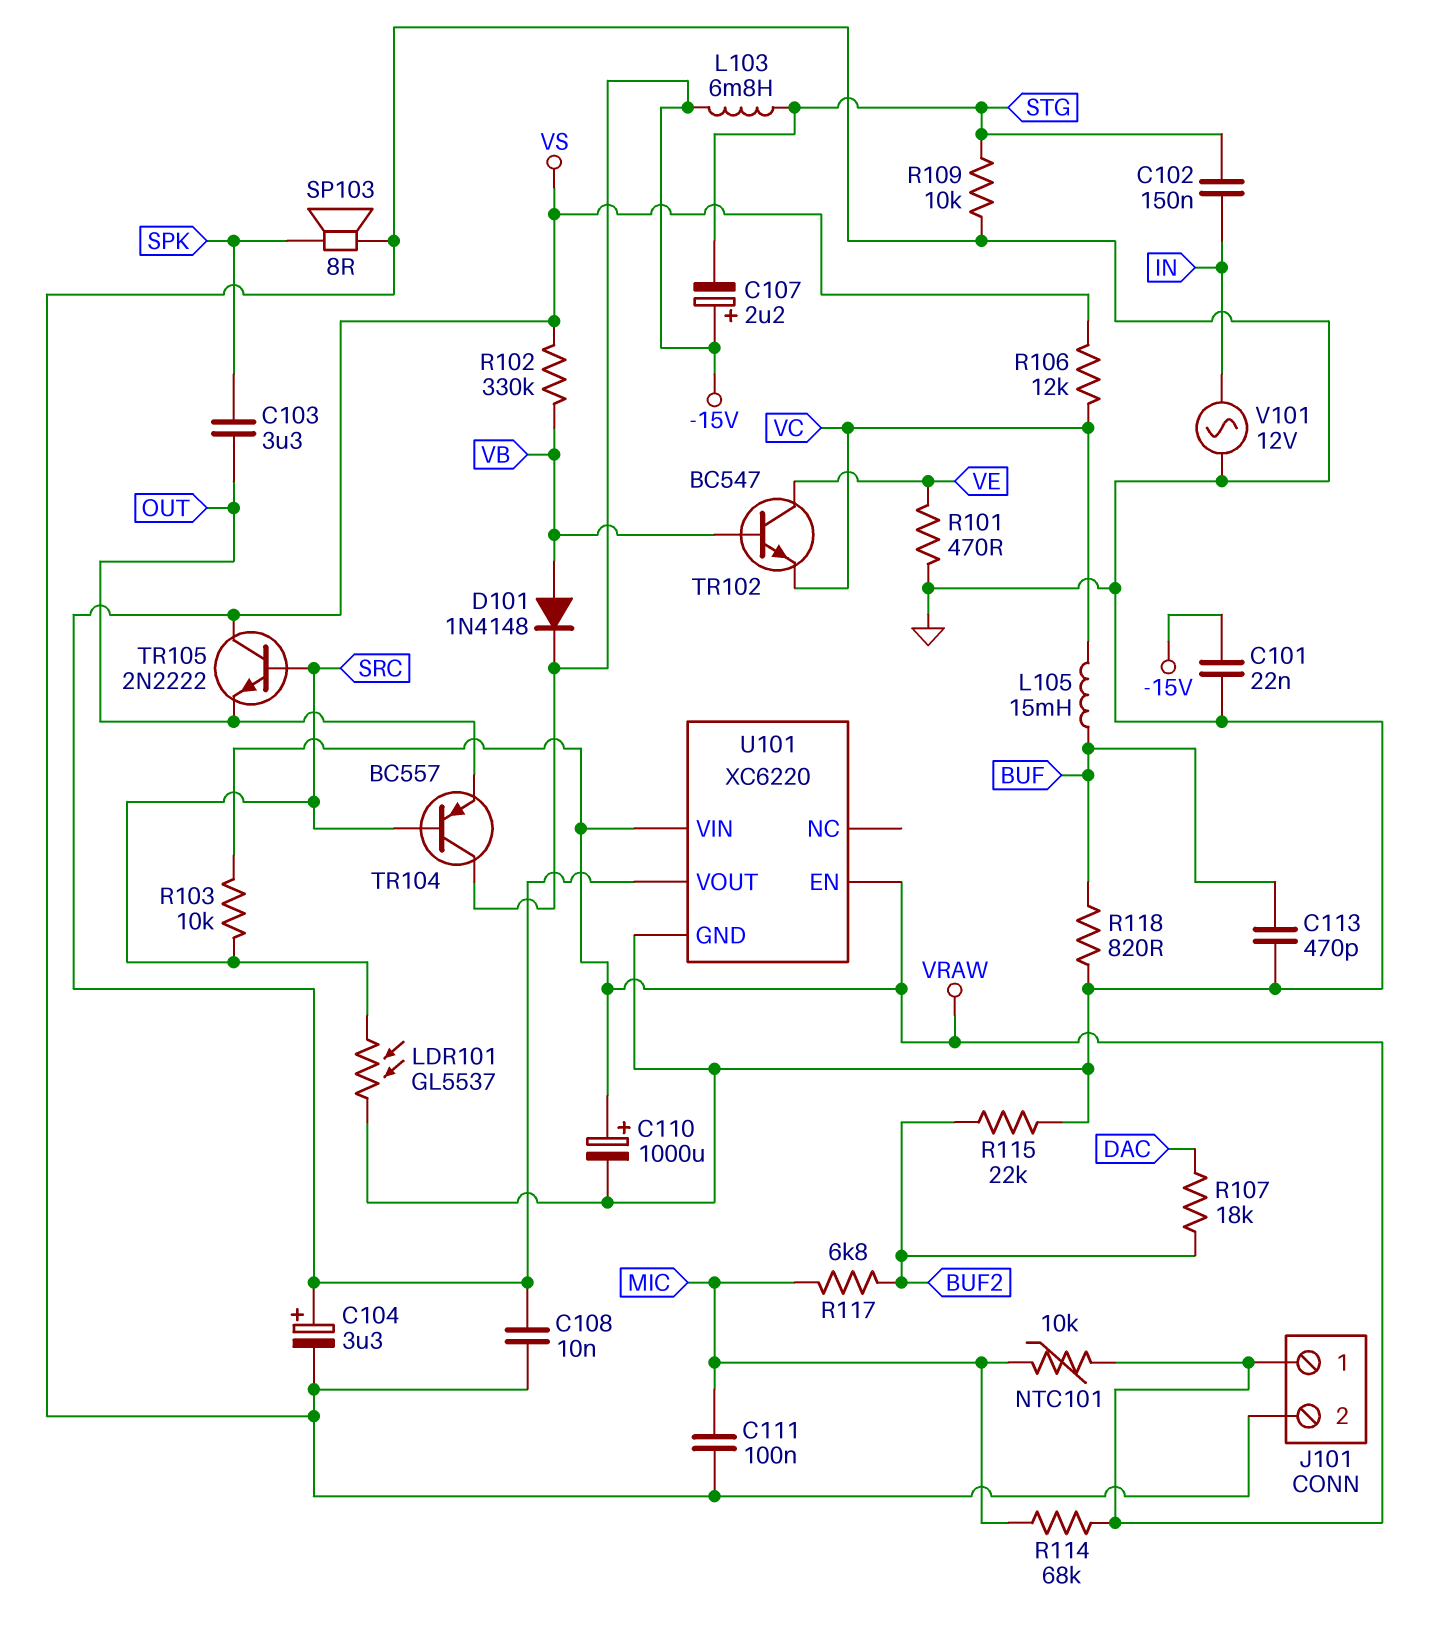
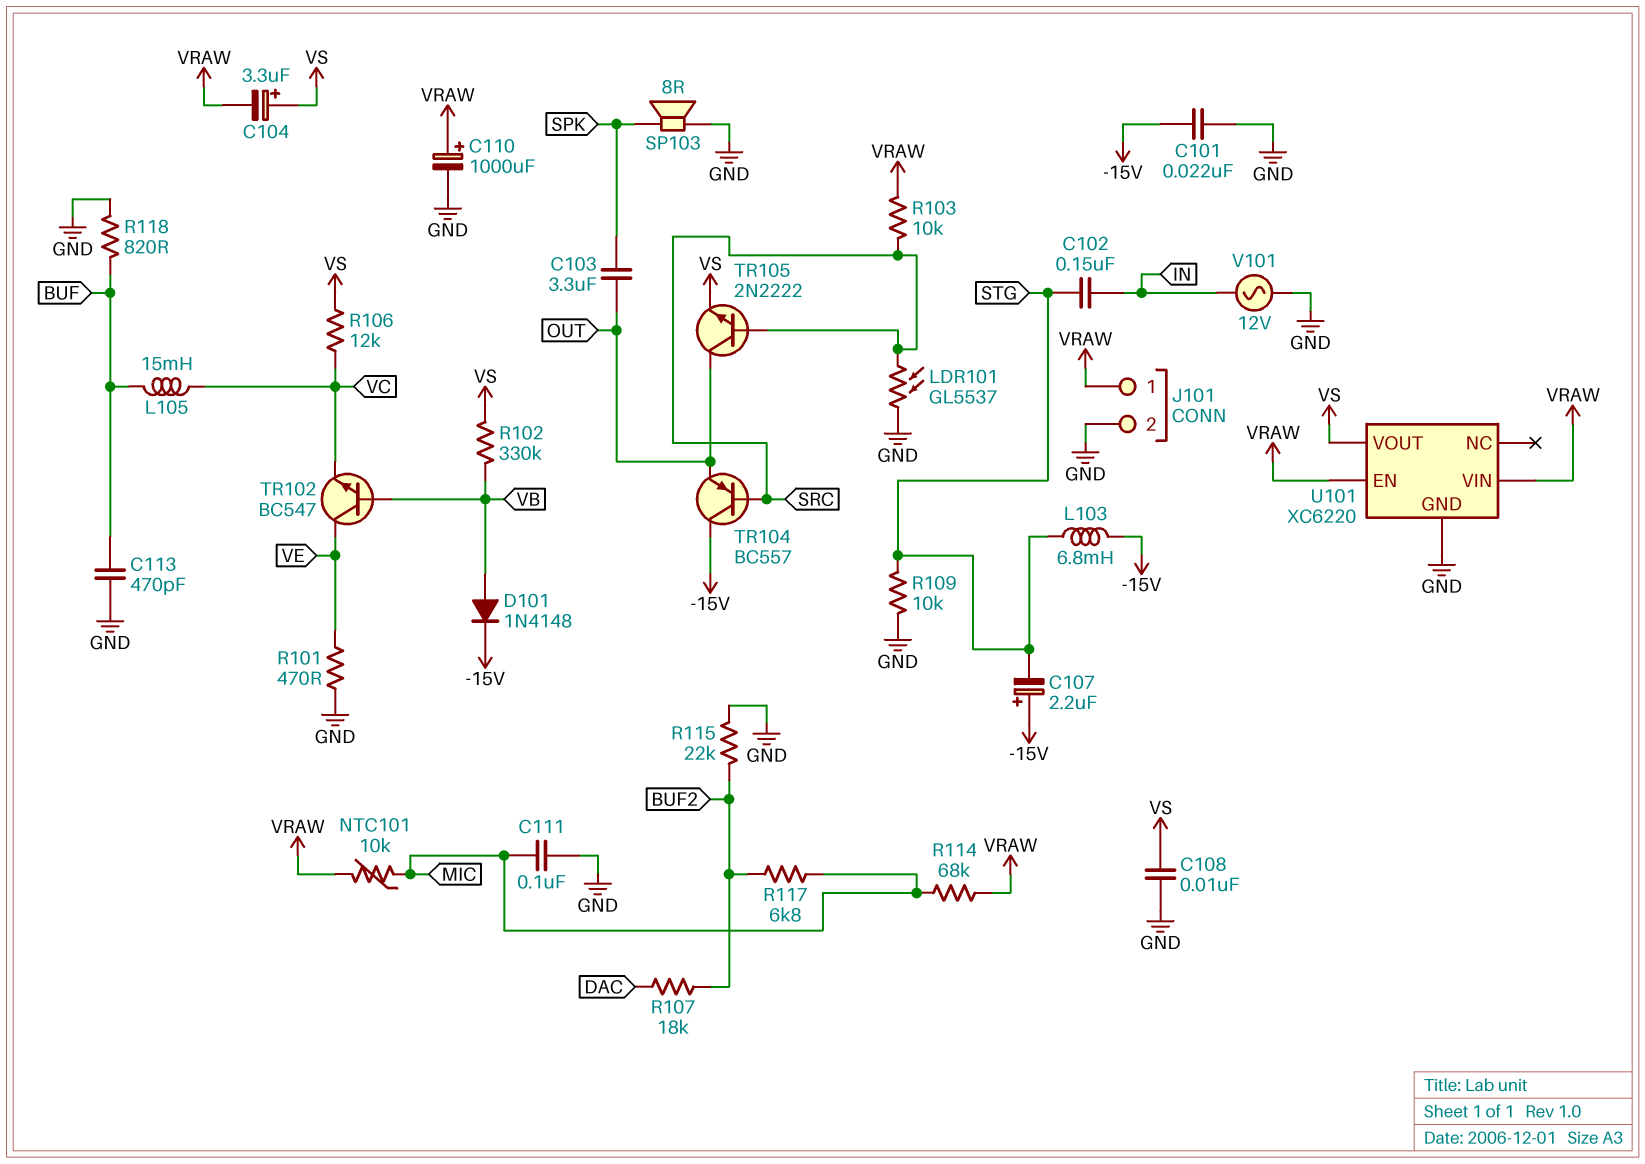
C104: 3.3uF (plus VS, minus GND) -> 3.3uF (plus VS, minus VRAW)
TR105: NPN 2N2222 (B SRC, C VS, E OUT) -> NPN 2N2222 (B SRC, C OUT, E VS)

